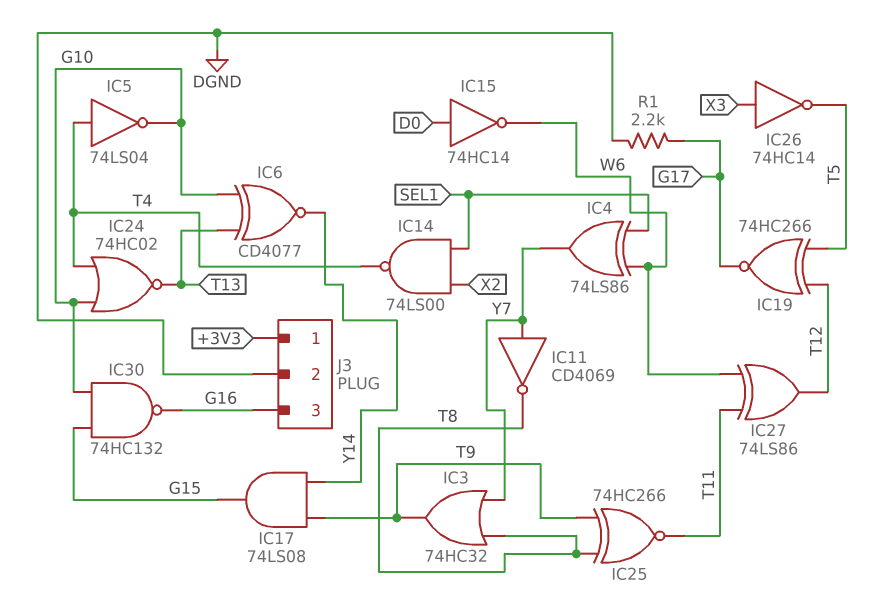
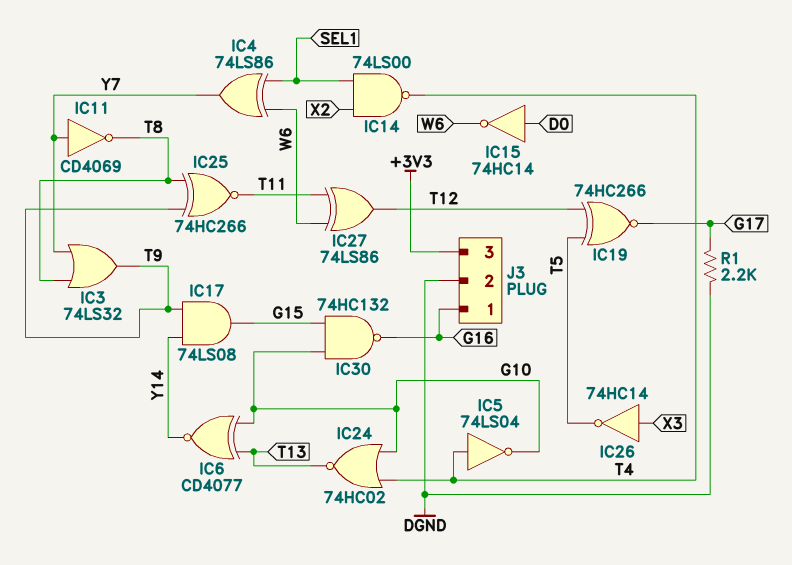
IC3: OR 74HC32 (in T8, in Y7, out T9) -> OR 74LS32 (in T8, in Y7, out T9)
J3 pin 1: +3V3 -> G16
J3 pin 3: G16 -> +3V3

